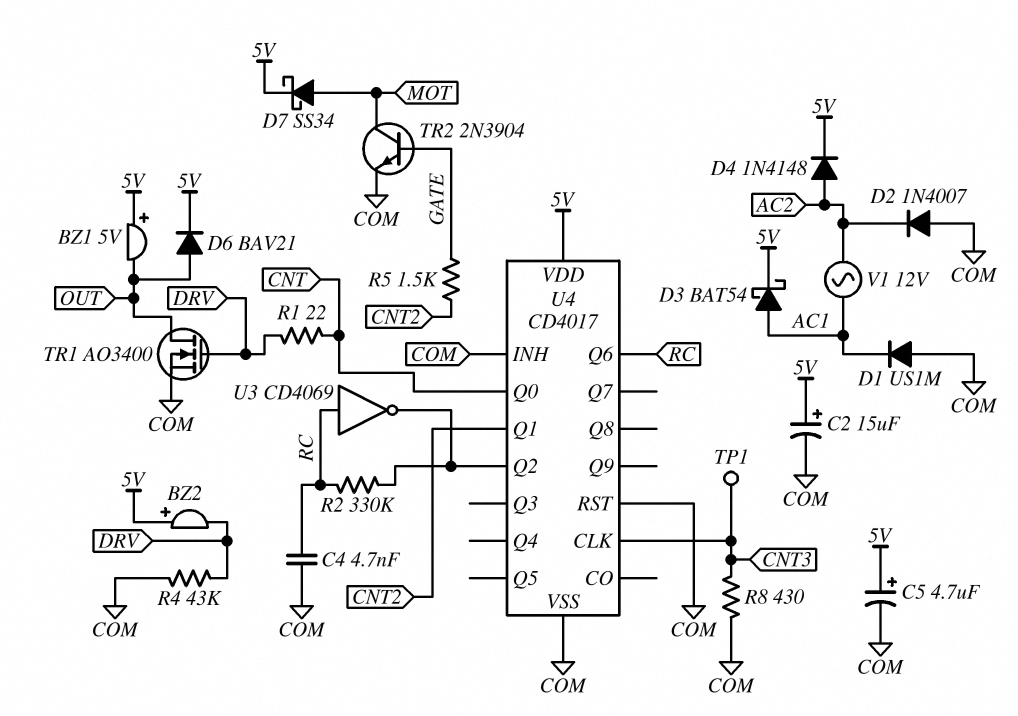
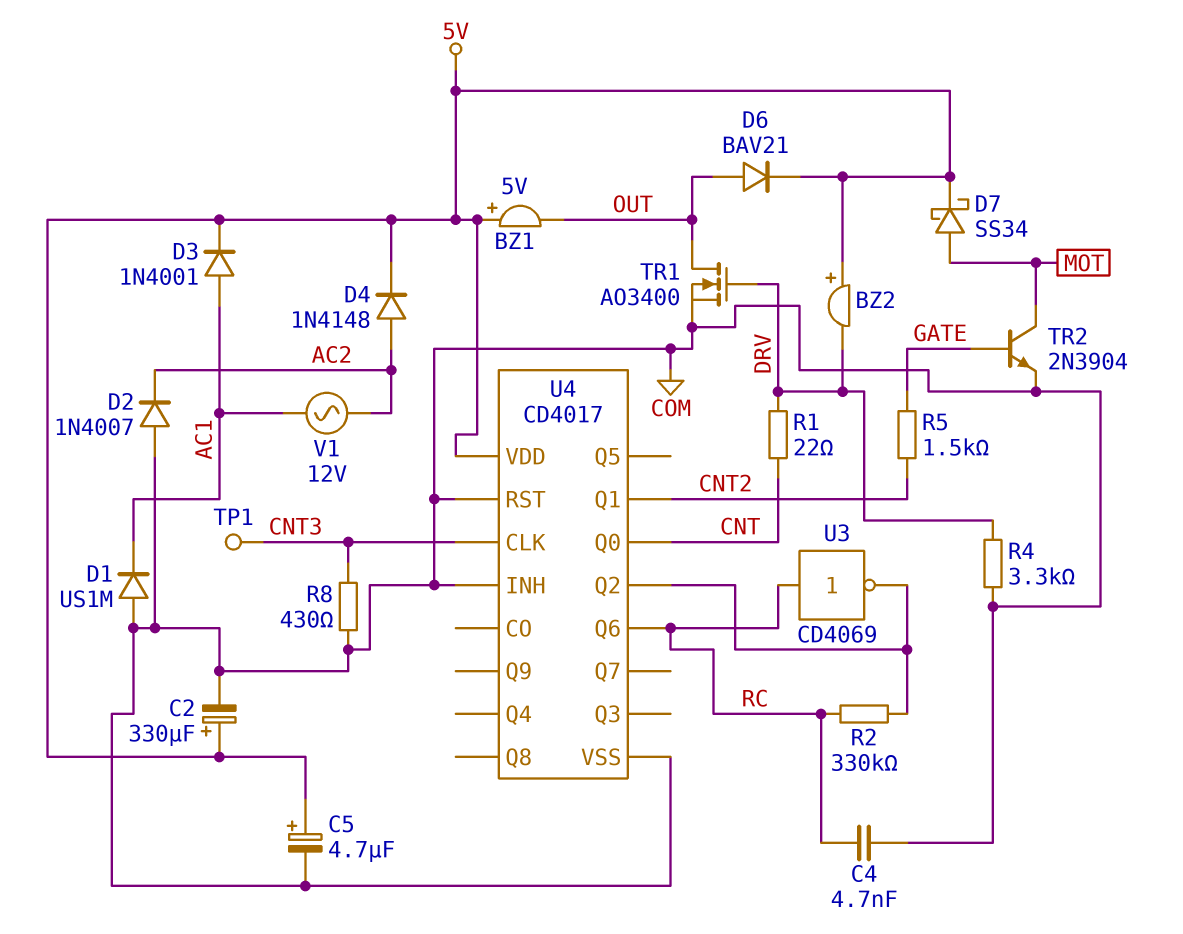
C2: 15uF (plus 5V, minus COM) -> 330uF (plus 5V, minus COM)
D3: schottky BAT54 (A AC1, K 5V) -> diode 1N4001 (A AC1, K 5V)
R4: 43k (COM, DRV) -> 3.3k (COM, DRV)

